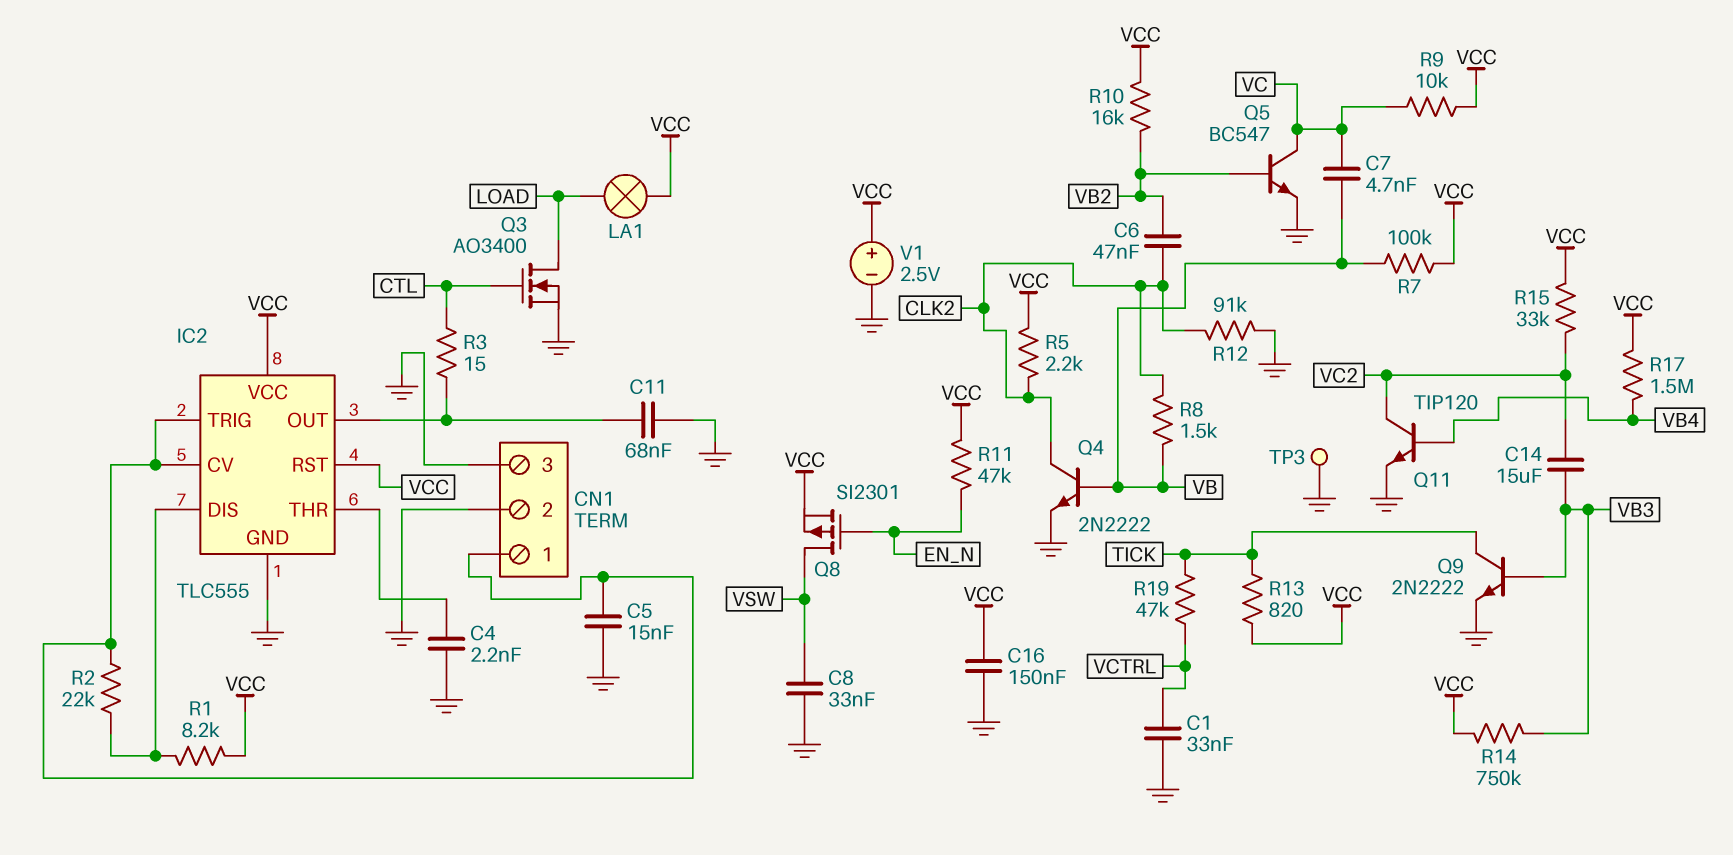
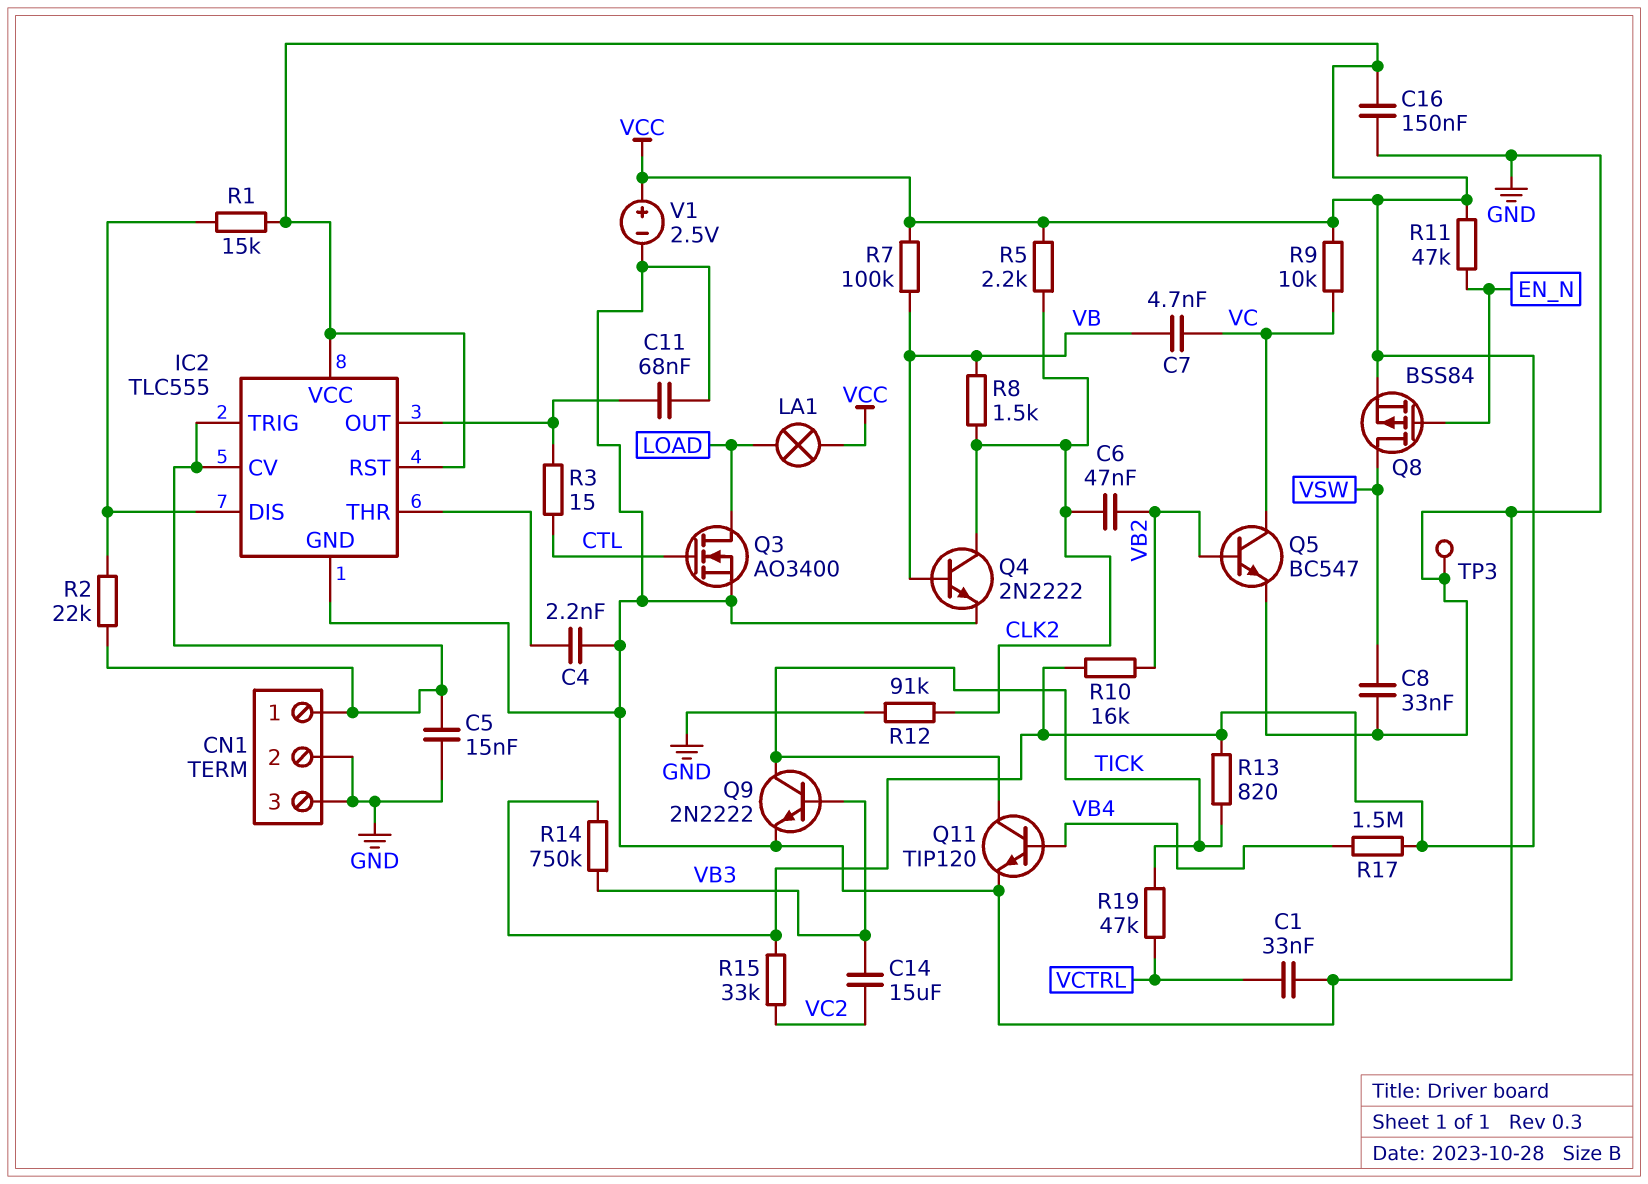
Q8: PMOS SI2301 (G EN_N, D VSW, S VCC) -> PMOS BSS84 (G EN_N, D VSW, S VCC)
Q11: NPN TIP120 (B VB4, C VC2, E GND) -> NPN TIP120 (B VB4, C TICK, E GND)
R1: 8.2k (IC2/DIS, VCC) -> 15k (IC2/DIS, VCC)

